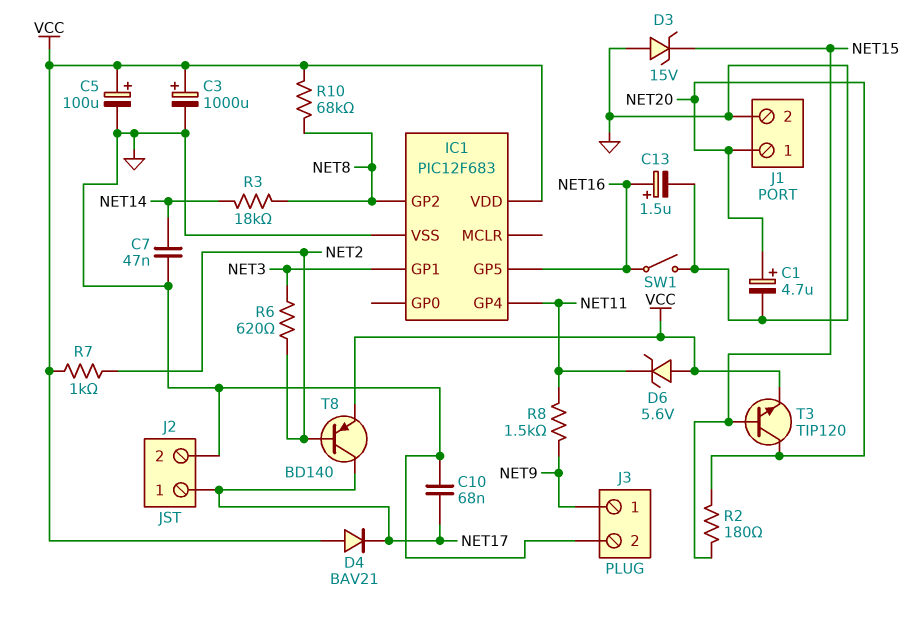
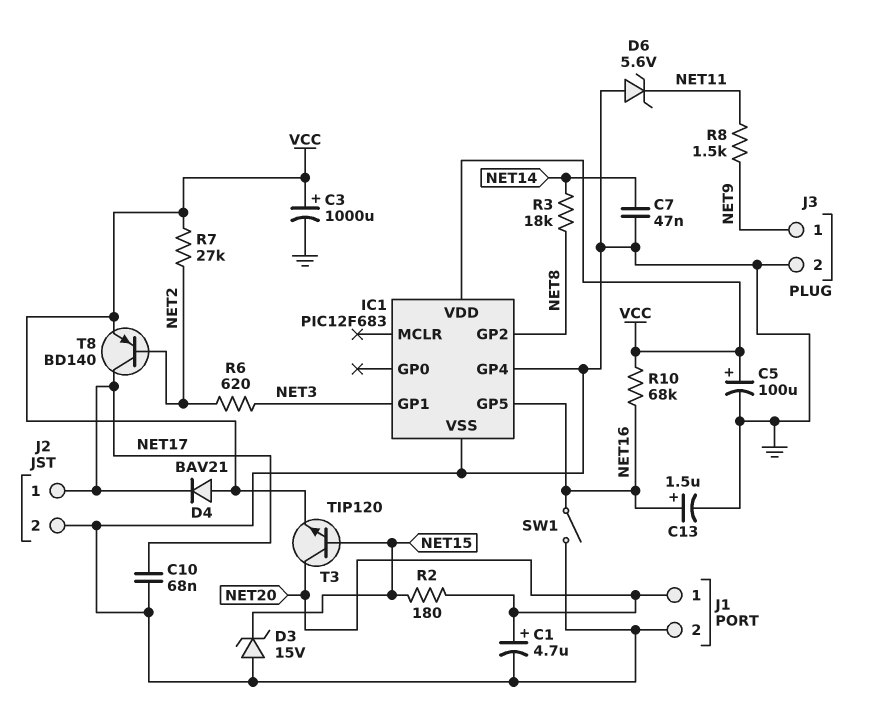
D6: zener 5.6V (A VCC, K NET11) -> zener 5.6V (A GND, K NET11)
IC1 pin GP4: NET11 -> GND
R7: 1k (NET2, VCC) -> 27k (NET2, VCC)
R10: 68k (NET8, VCC) -> 68k (NET16, VCC)

